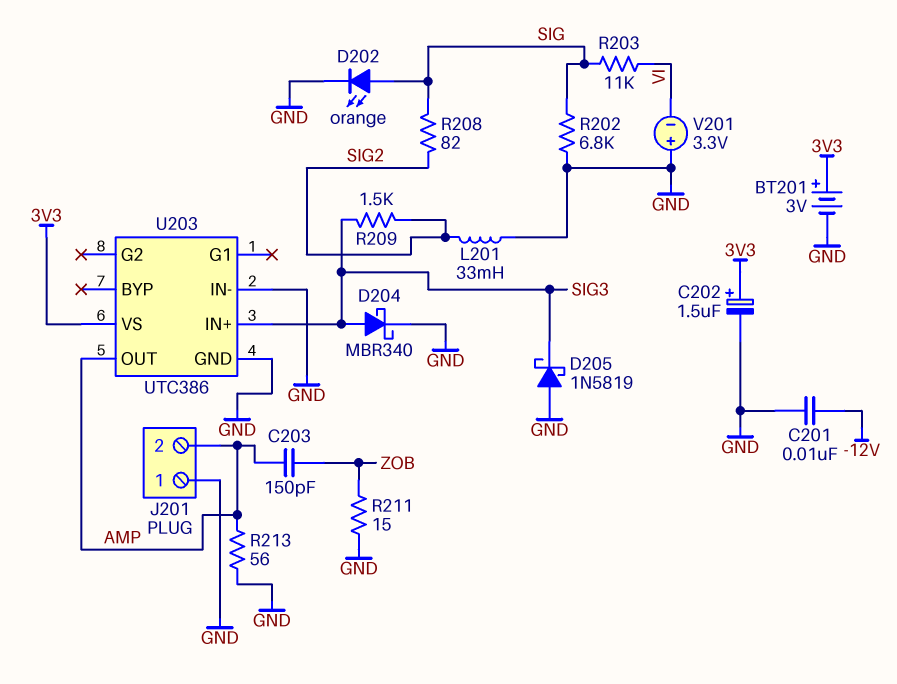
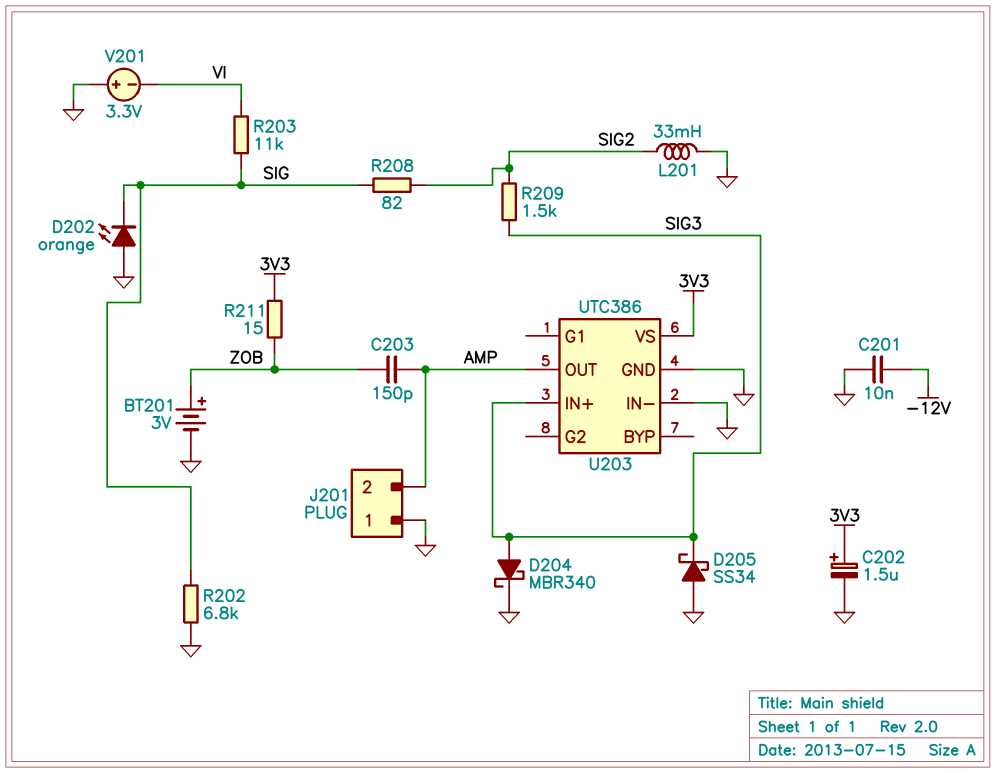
BT201: 3V (plus 3V3, minus GND) -> 3V (plus ZOB, minus GND)
D202: LED orange (A SIG, K GND) -> LED orange (A GND, K SIG)
D205: schottky 1N5819 (A GND, K SIG3) -> schottky SS34 (A GND, K SIG3)
R211: 15 (GND, ZOB) -> 15 (3V3, ZOB)
R213: 56 (AMP, GND) -> none

